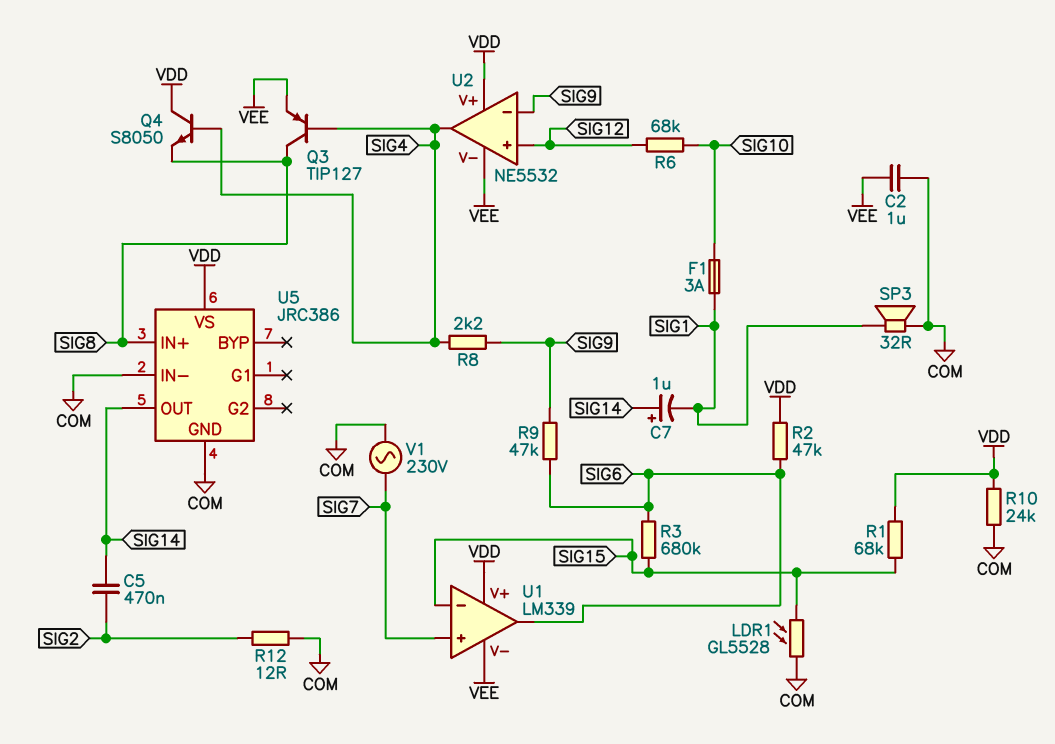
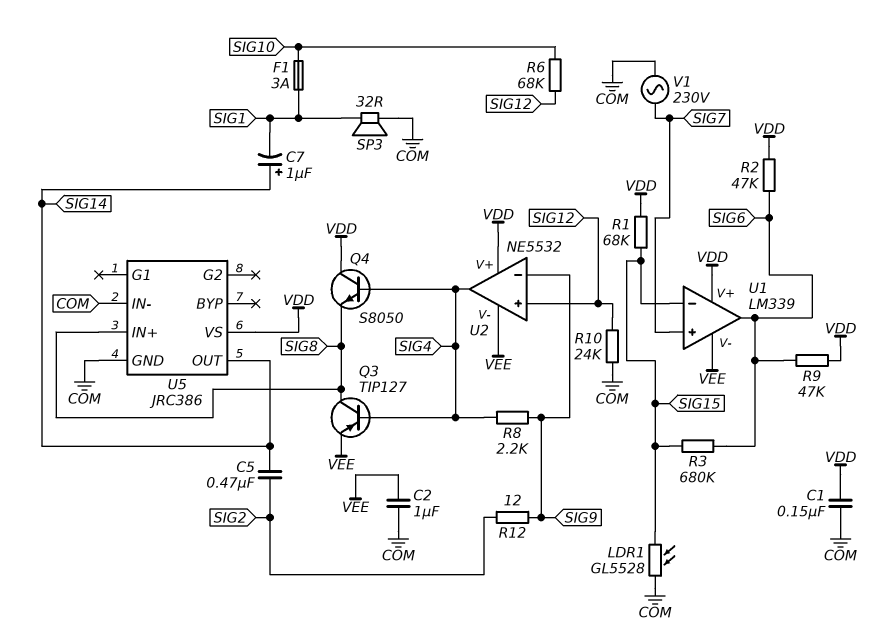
C1: none -> 150nF (COM, VDD)
R9: 47k (SIG6, SIG9) -> 47k (SIG6, VDD)
R10: 24k (COM, VDD) -> 24k (COM, SIG12)
R12: 12 (COM, SIG2) -> 12 (SIG2, SIG9)

